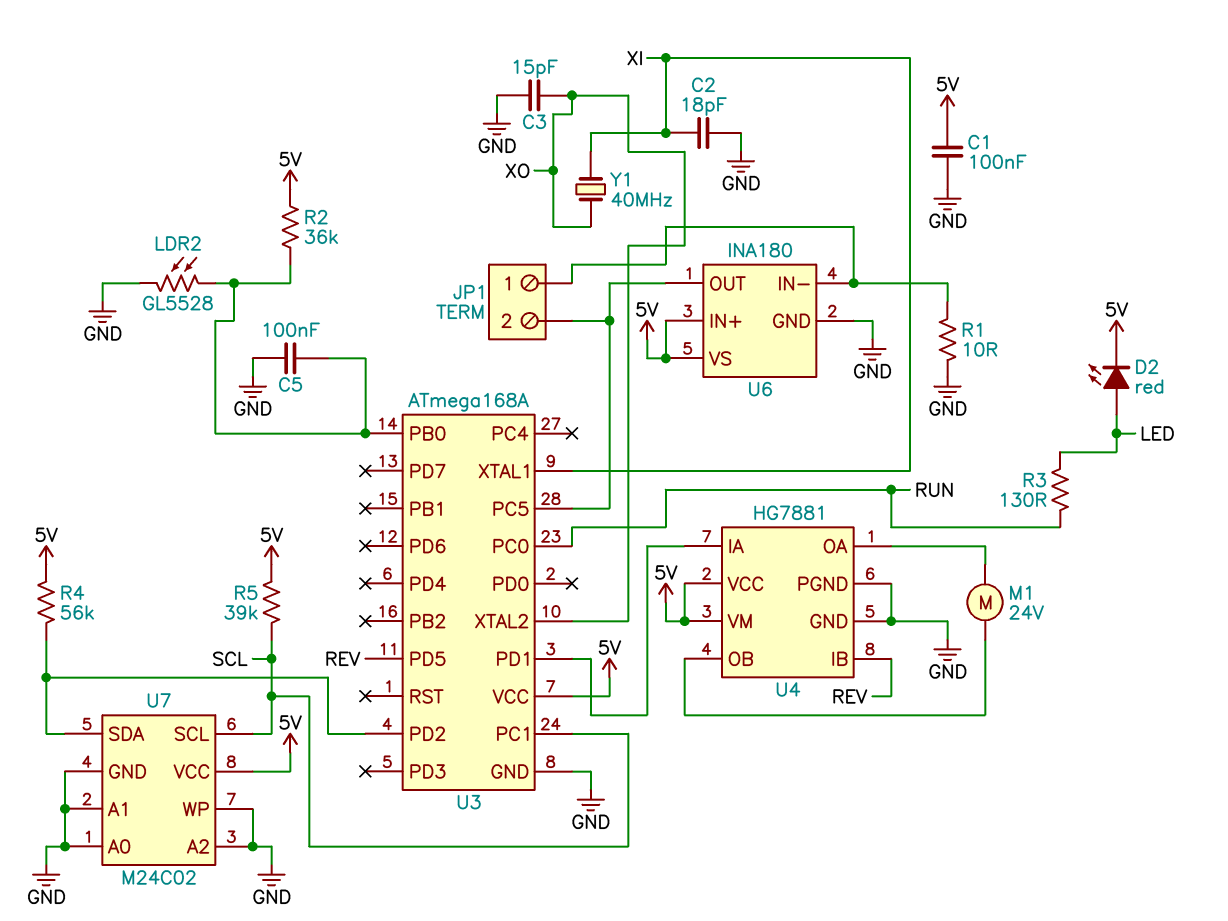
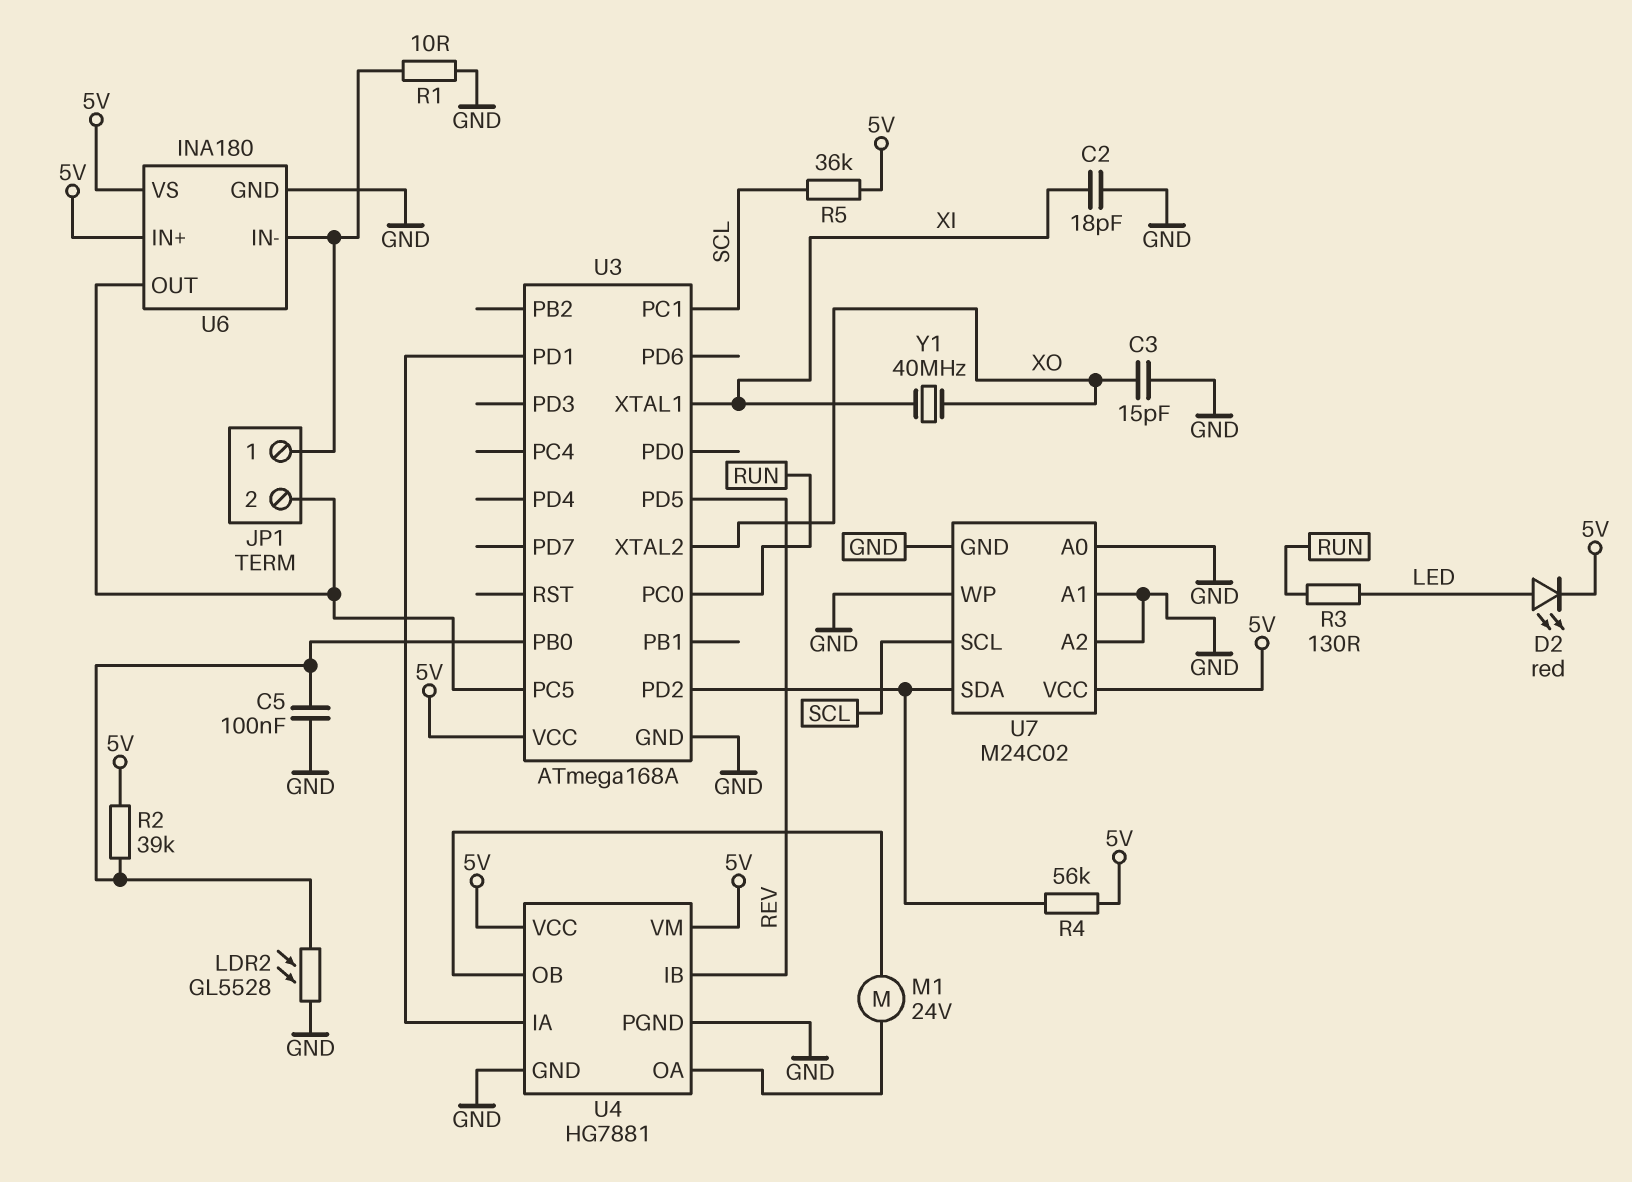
C1: 100nF (5V, GND) -> none
R2: 36k (5V, U3/PB0) -> 39k (5V, U3/PB0)
R5: 39k (5V, SCL) -> 36k (5V, SCL)

